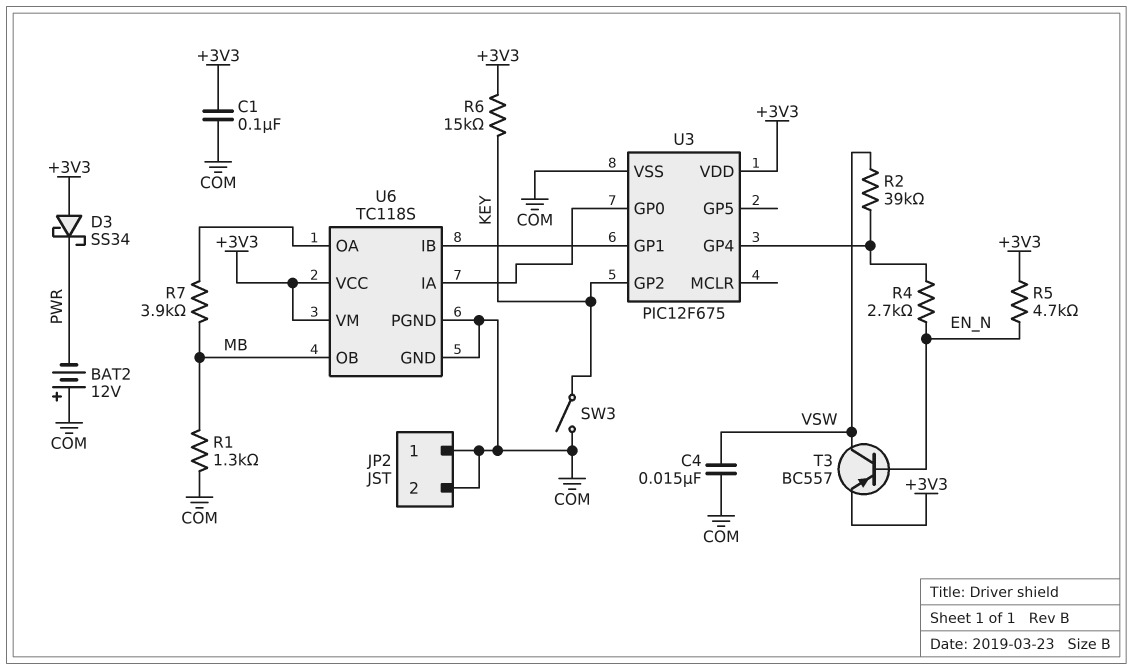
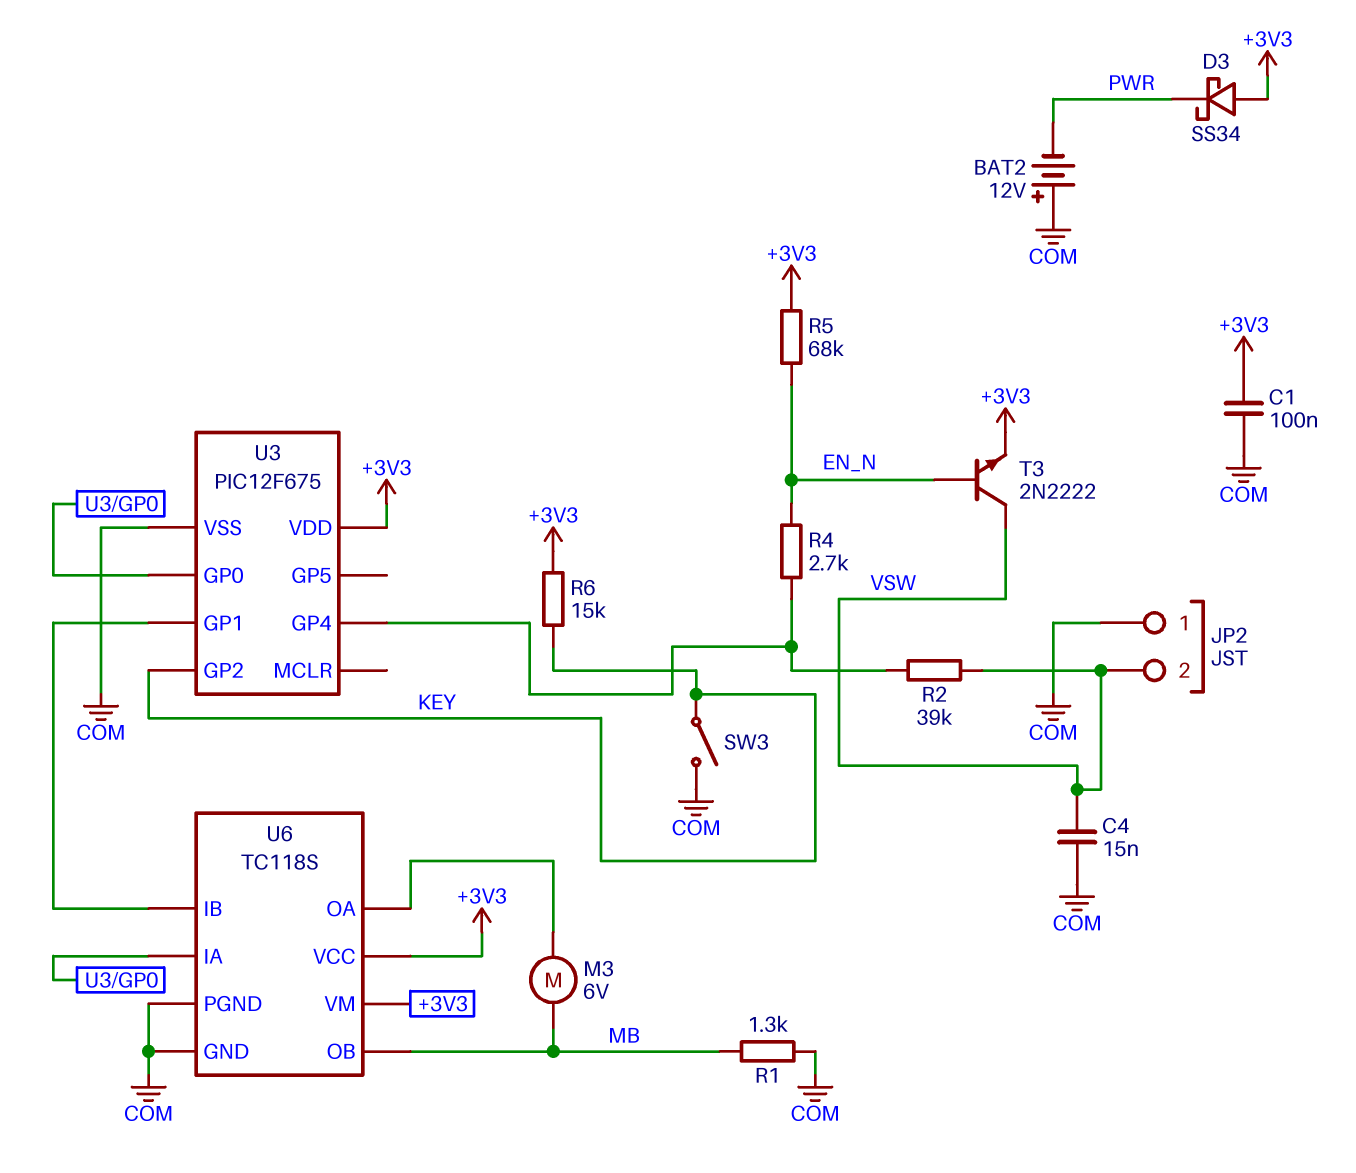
JP2 pin 2: COM -> VSW
M3: none -> motor 6V (MB, U6/OA)
R5: 4.7k (+3V3, EN_N) -> 68k (+3V3, EN_N)
R7: 3.9k (MB, U6/OA) -> none
T3: PNP BC557 (B EN_N, C VSW, E +3V3) -> NPN 2N2222 (B EN_N, C VSW, E +3V3)

